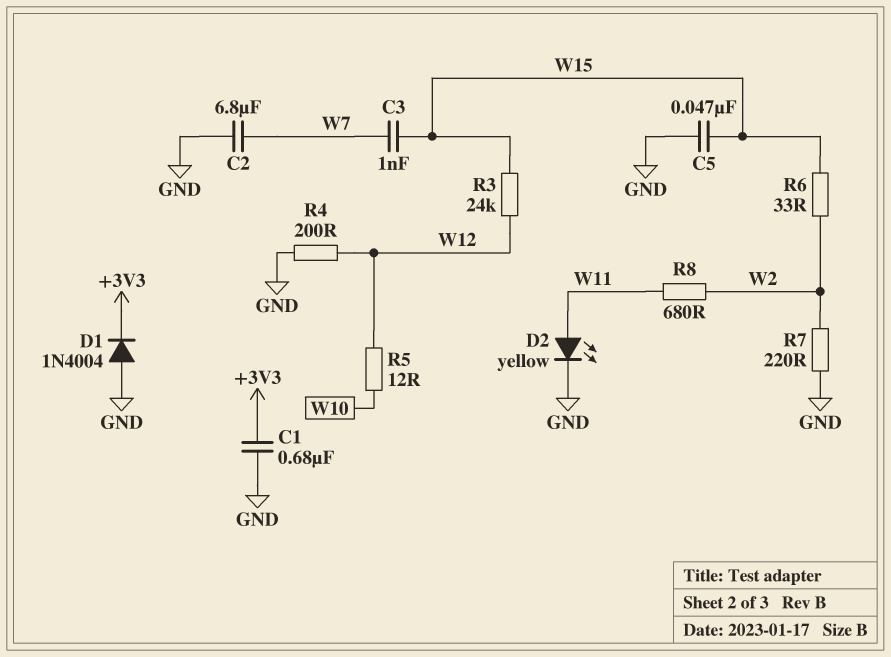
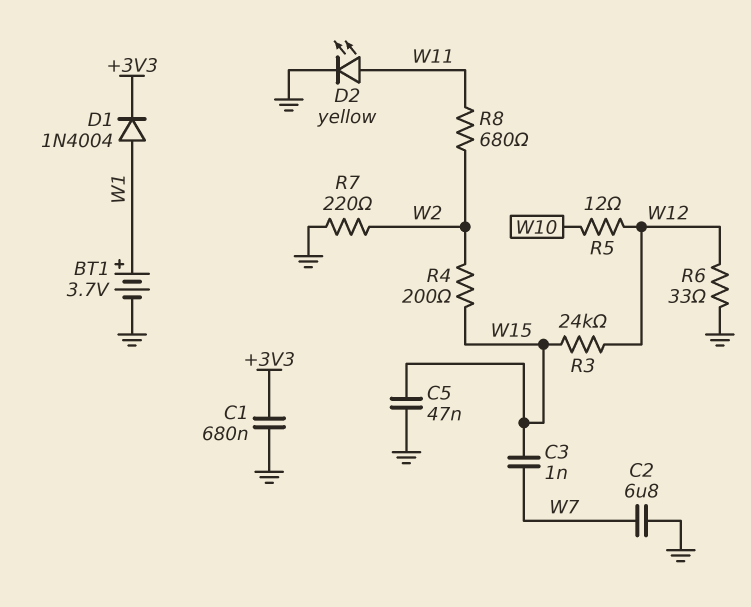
BT1: none -> 3.7V (plus W1, minus GND)
D1: diode 1N4004 (A GND, K +3V3) -> diode 1N4004 (A W1, K +3V3)
R4: 200 (GND, W12) -> 200 (W2, W15)
R6: 33 (W2, W15) -> 33 (GND, W12)

